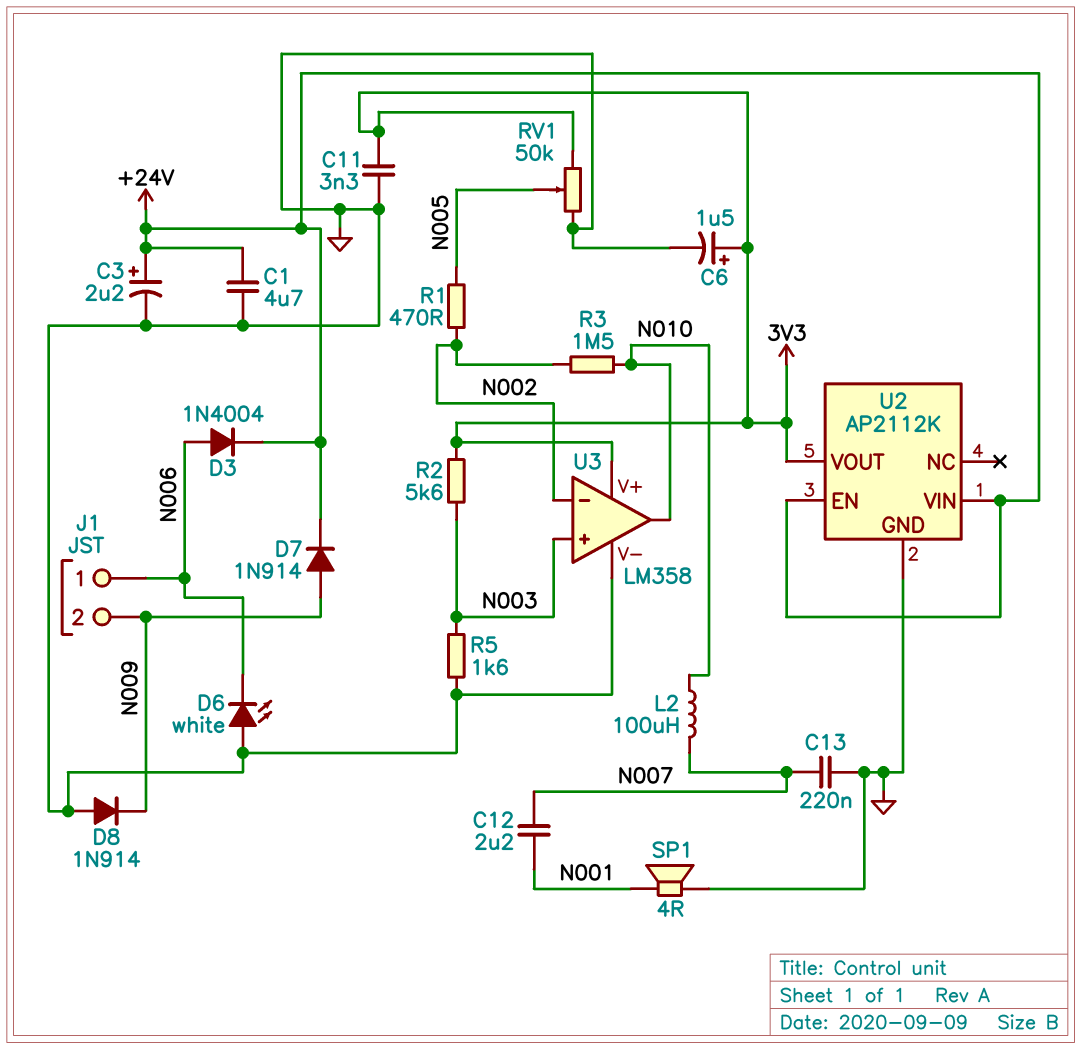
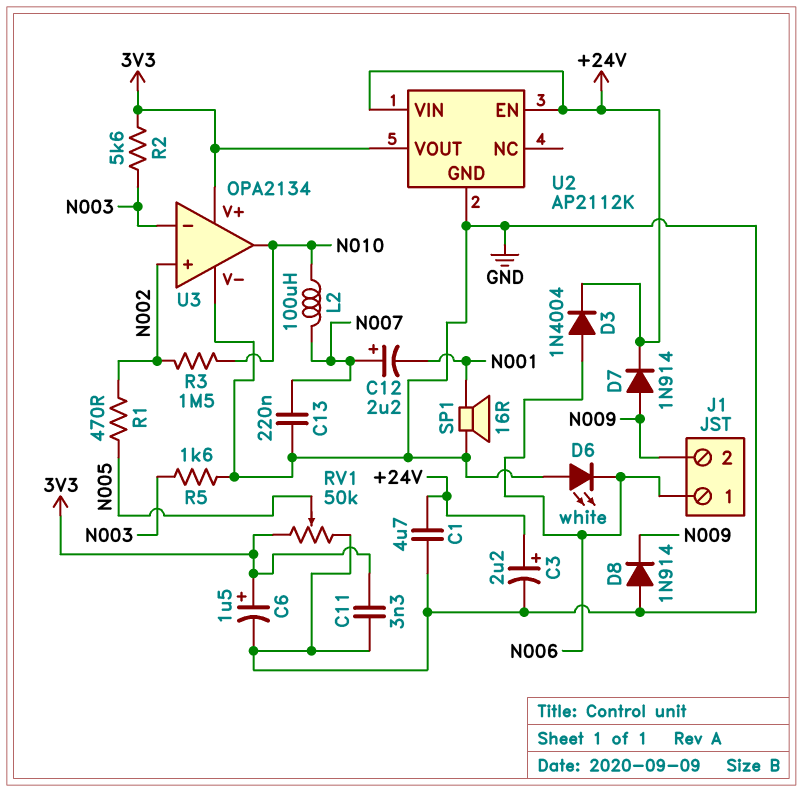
C12: 2.2uF (N001, N007) -> 2.2uF (plus N007, minus N001)
SP1: speaker 4R (GND, N001) -> speaker 16R (GND, N001)
U3: LM358 -> OPA2134
U3 pin in+: N003 -> N002
U3 pin in-: N002 -> N003

